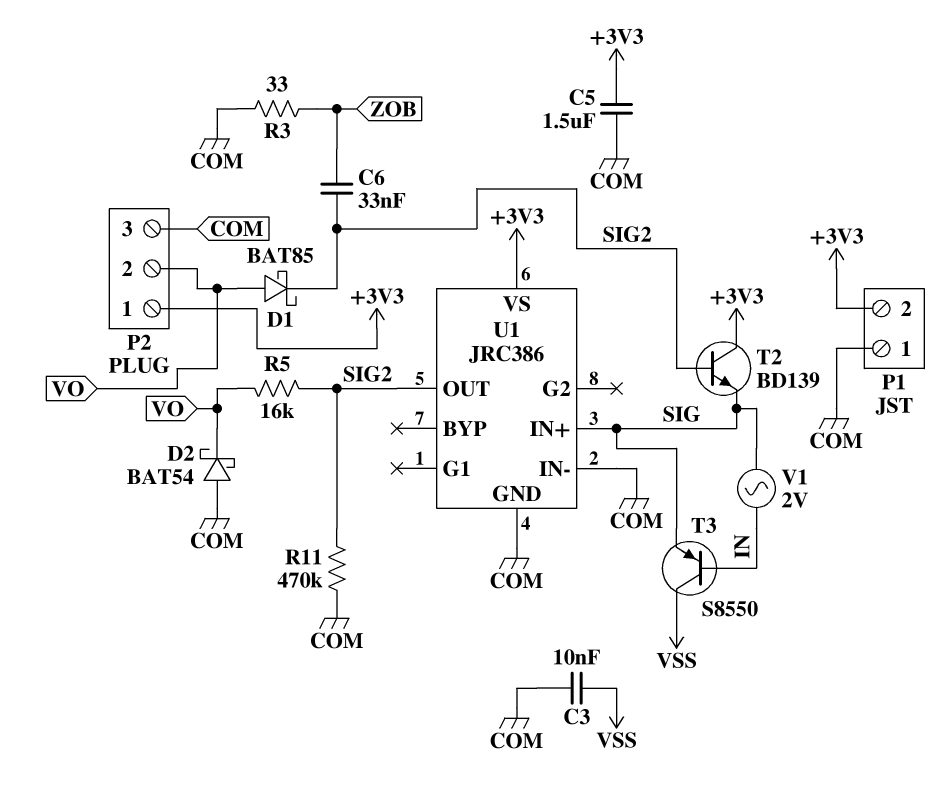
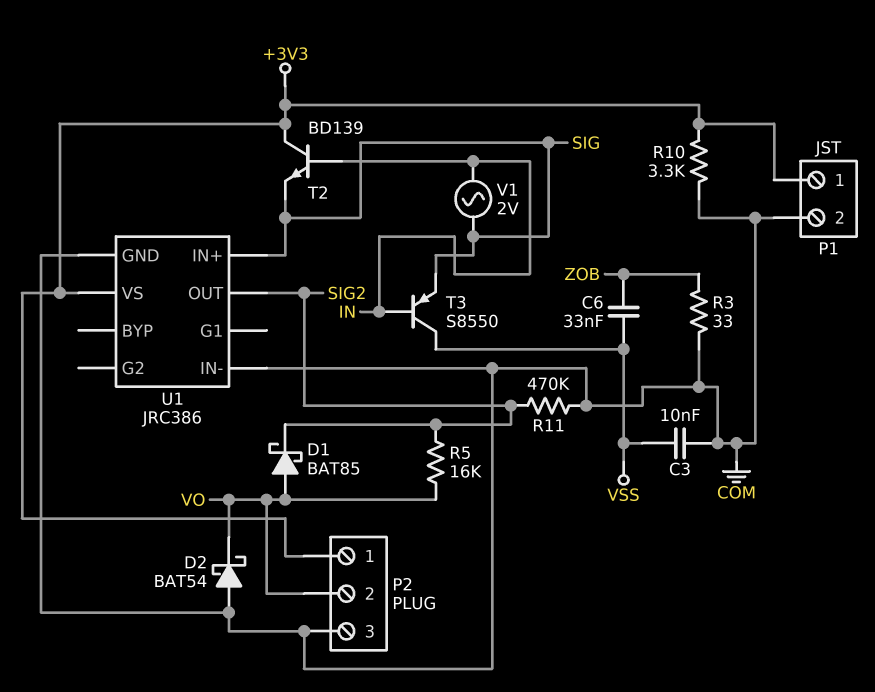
C5: 1.5uF (+3V3, COM) -> none
C6: 33nF (SIG2, ZOB) -> 33nF (VSS, ZOB)
P1 pin 1: COM -> +3V3
P1 pin 2: +3V3 -> COM
R10: none -> 3.3k (+3V3, COM)
T2: NPN BD139 (B SIG2, C +3V3, E SIG) -> NPN BD139 (B IN, C +3V3, E SIG)

